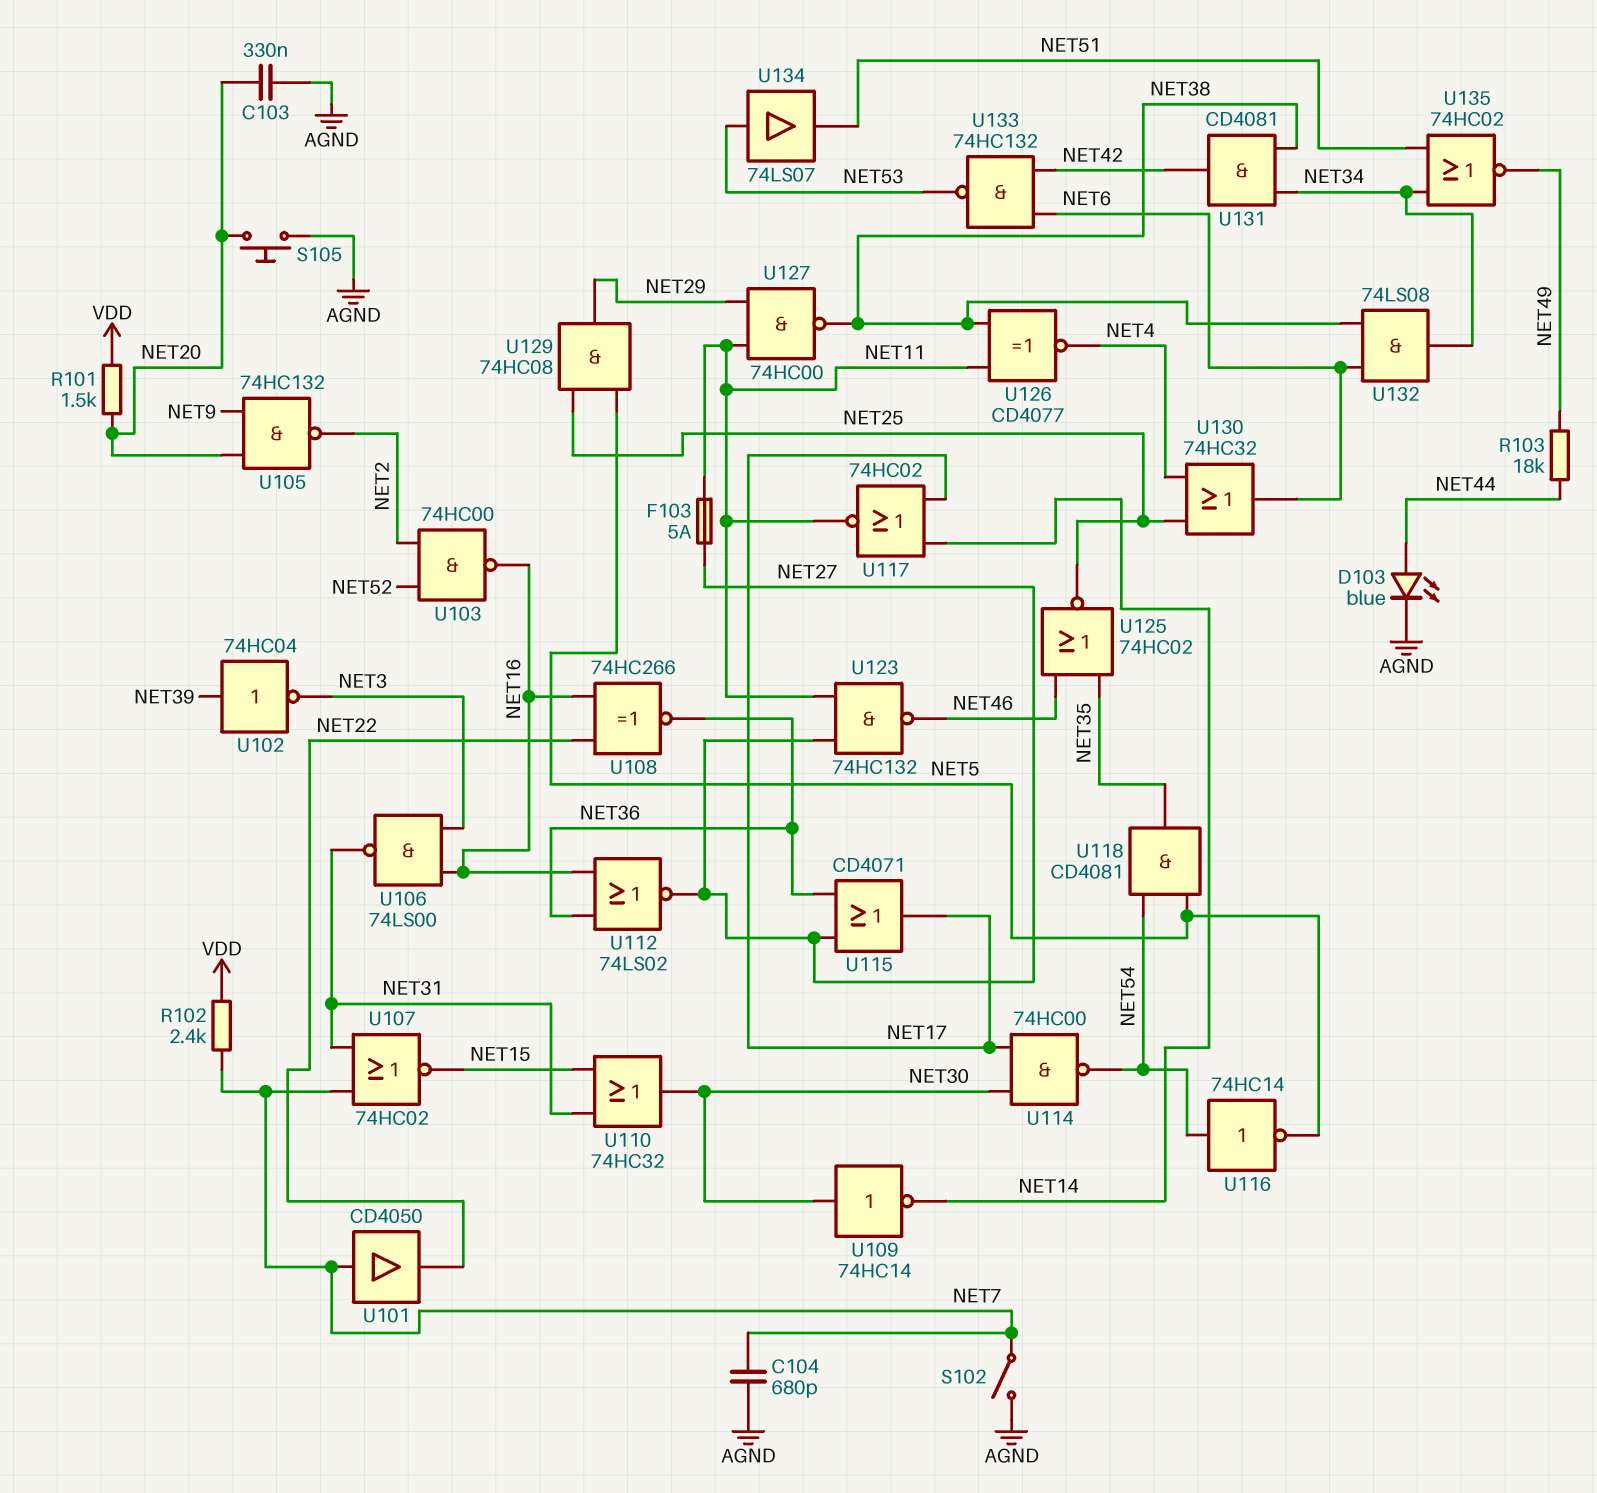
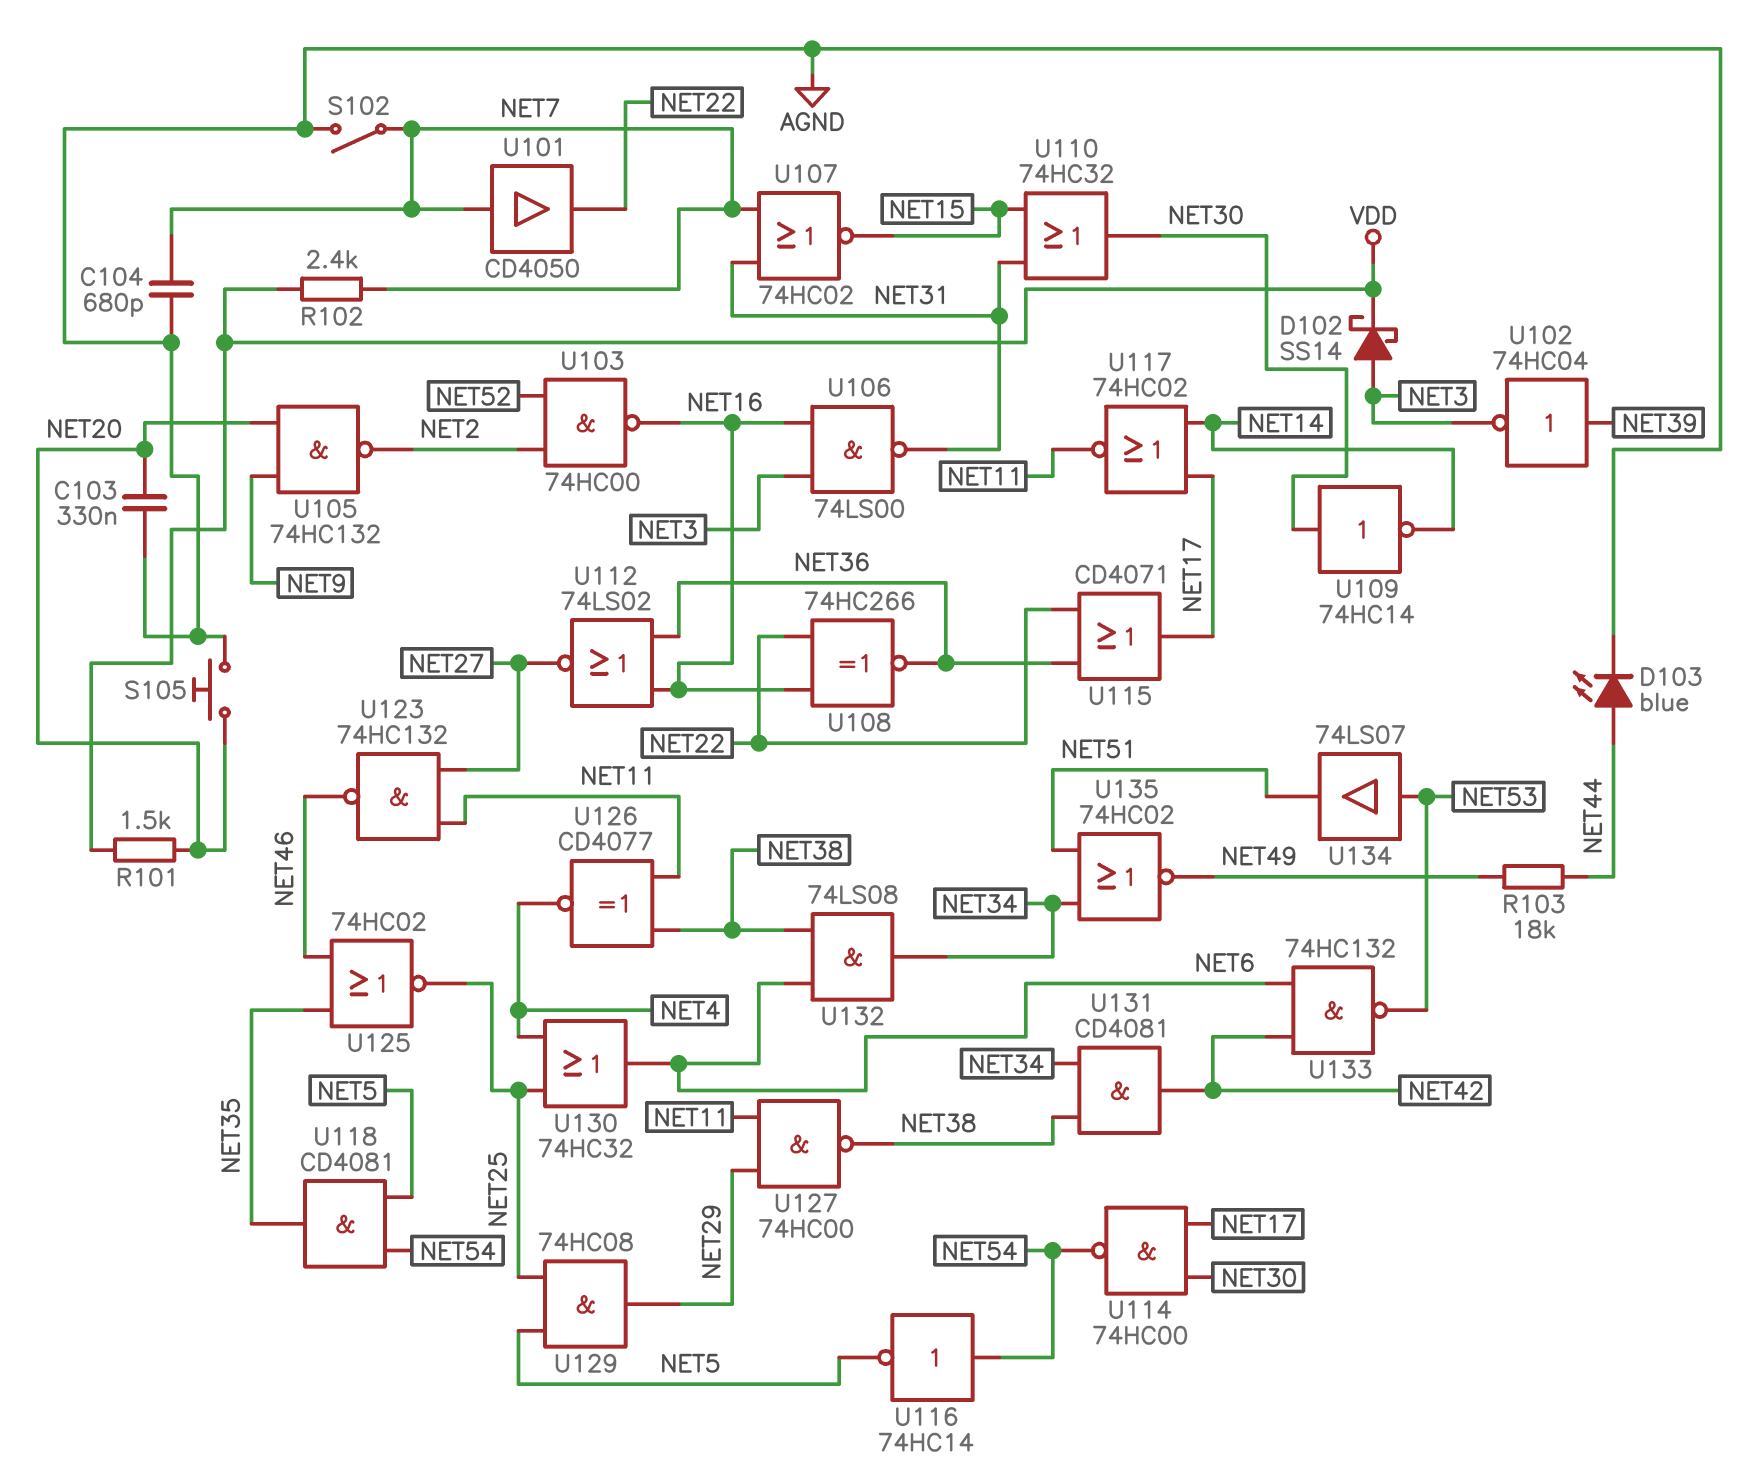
D102: none -> schottky SS14 (A NET3, K VDD)
F103: 5A (NET11, NET27) -> none
U115: OR CD4071 (in NET27, in NET36, out NET17) -> OR CD4071 (in NET22, in NET36, out NET17)

